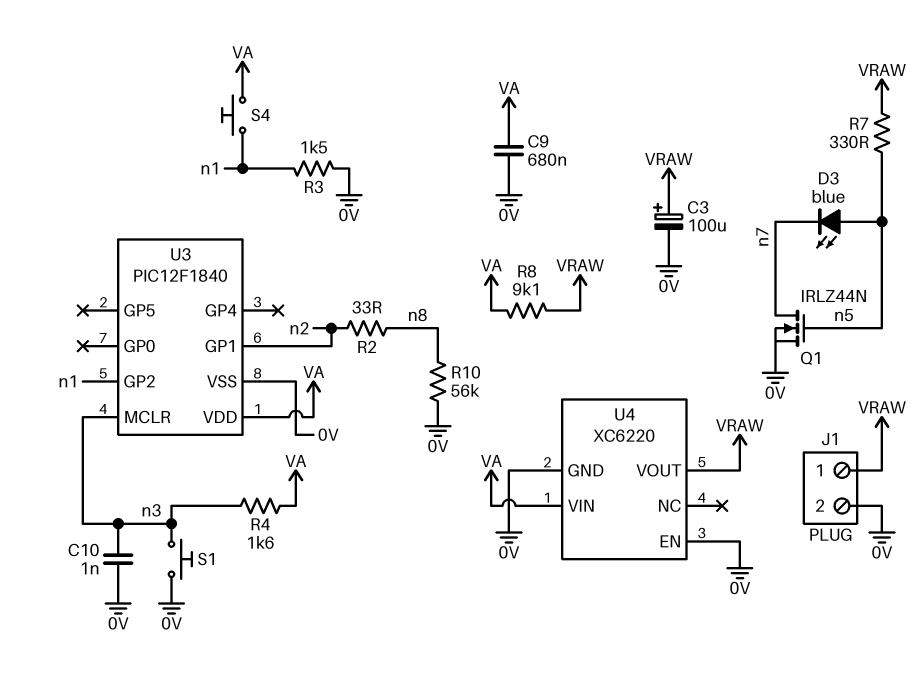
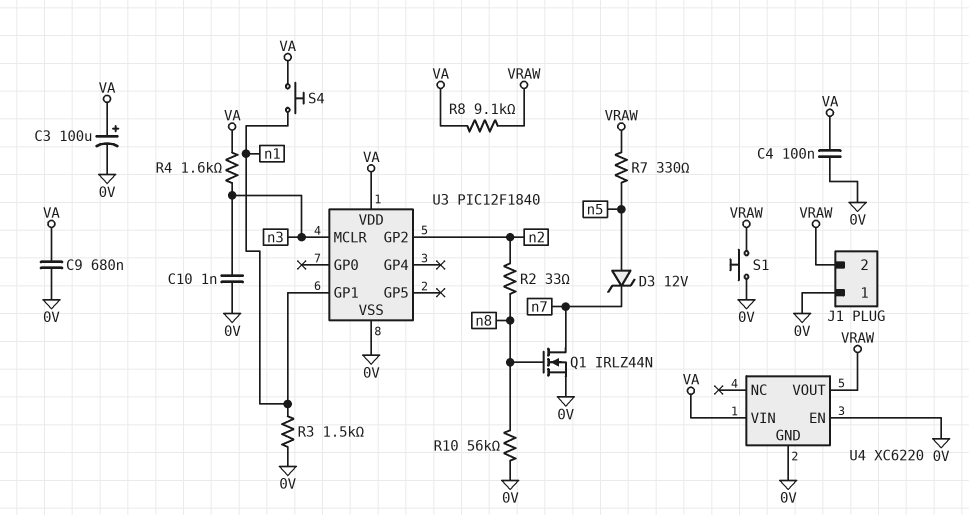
C3: 100uF (plus VRAW, minus 0V) -> 100uF (plus VA, minus 0V)
C4: none -> 100nF (0V, VA)
D3: LED blue (A n5, K n7) -> zener 12V (A n5, K n7)
J1 pin 1: VRAW -> 0V
J1 pin 2: 0V -> VRAW
Q1: NMOS IRLZ44N (G n5, D n7, S 0V) -> NMOS IRLZ44N (G n8, D n7, S 0V)
S1: button (0V, n3) -> button (0V, VRAW)
U3 pin GP1: n2 -> n1
U3 pin GP2: n1 -> n2

